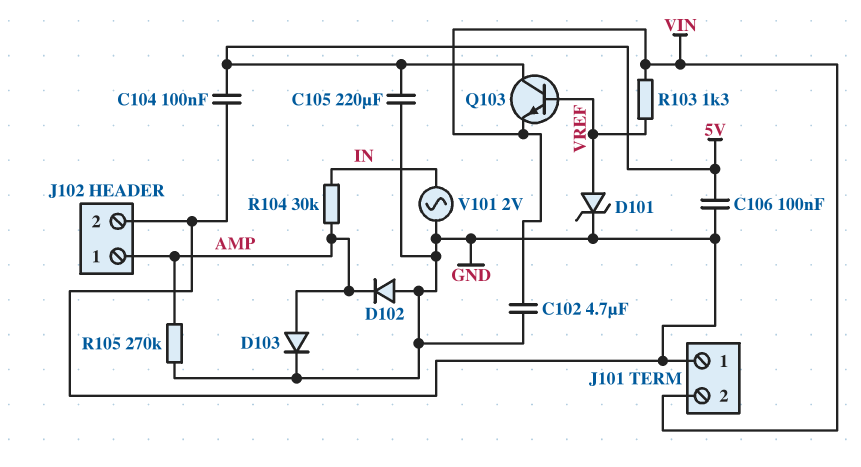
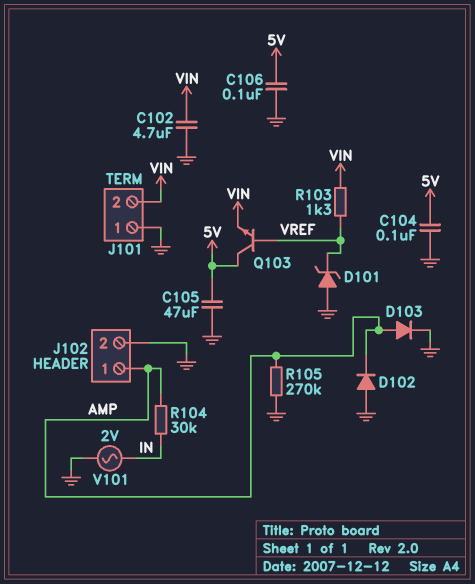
C105: 220uF (5V, GND) -> 47uF (5V, GND)
D101: zener (A VREF, K GND) -> zener (A GND, K VREF)

